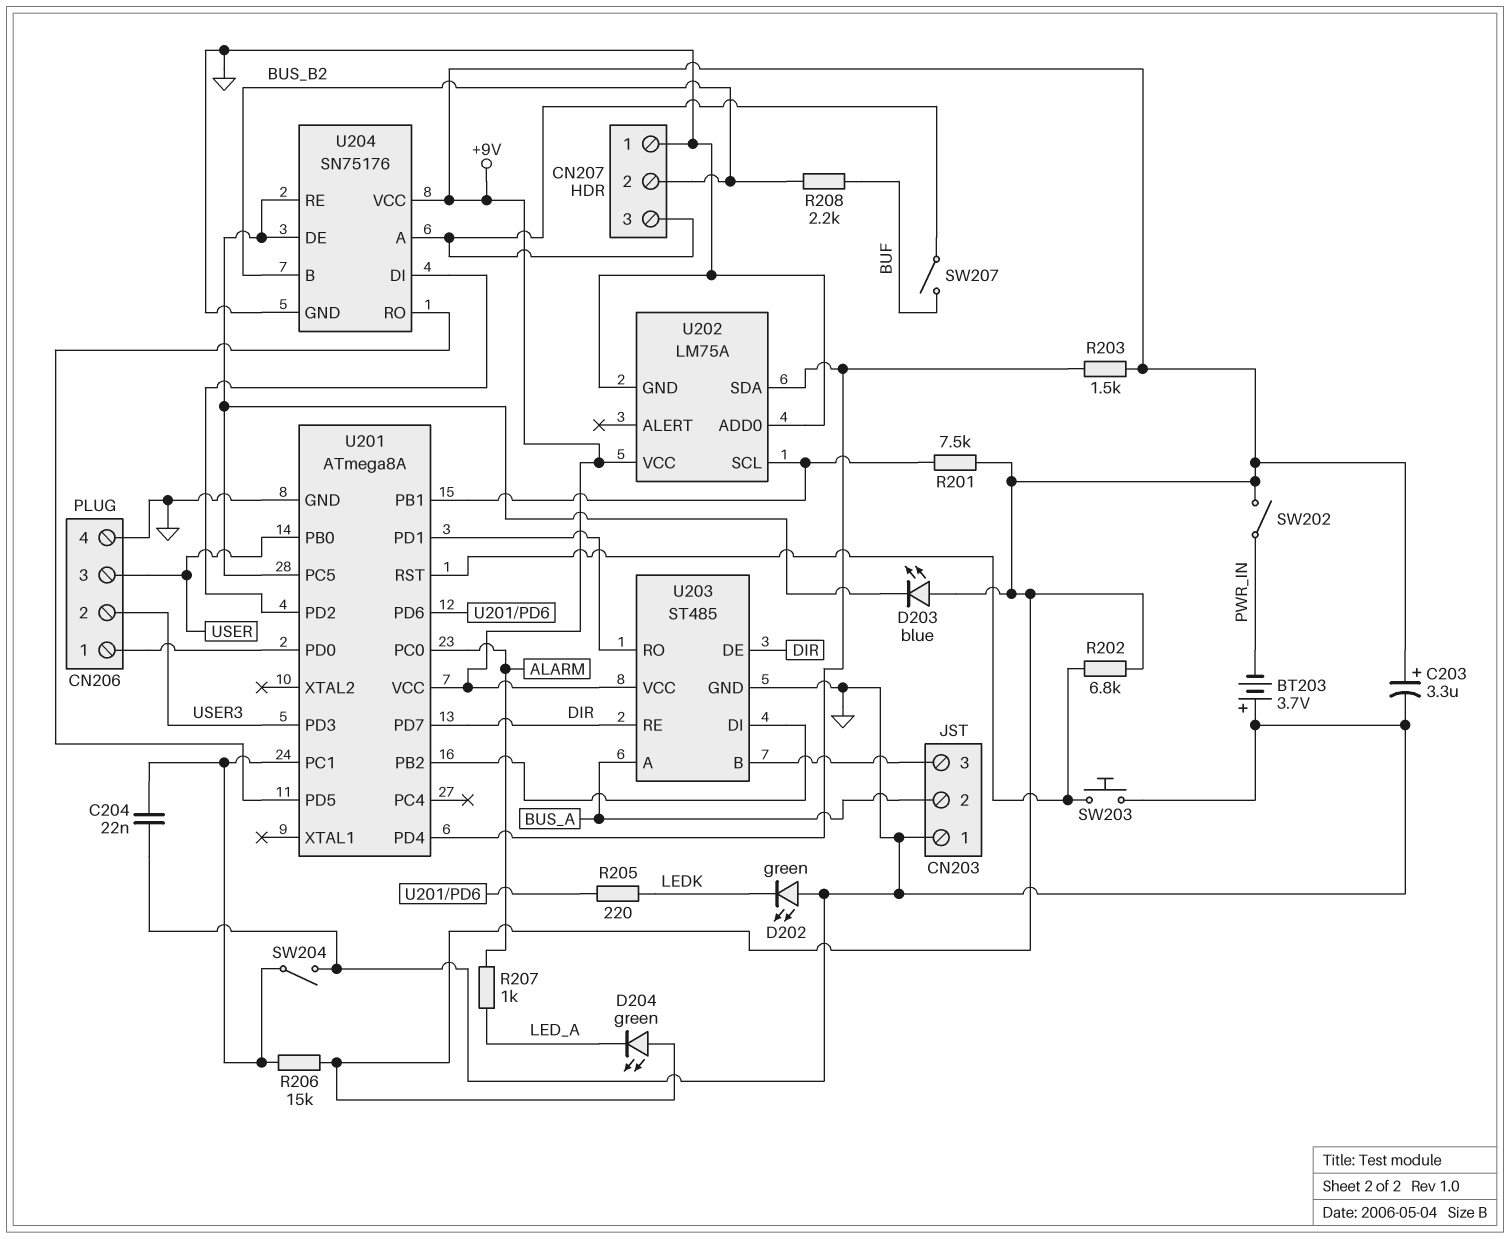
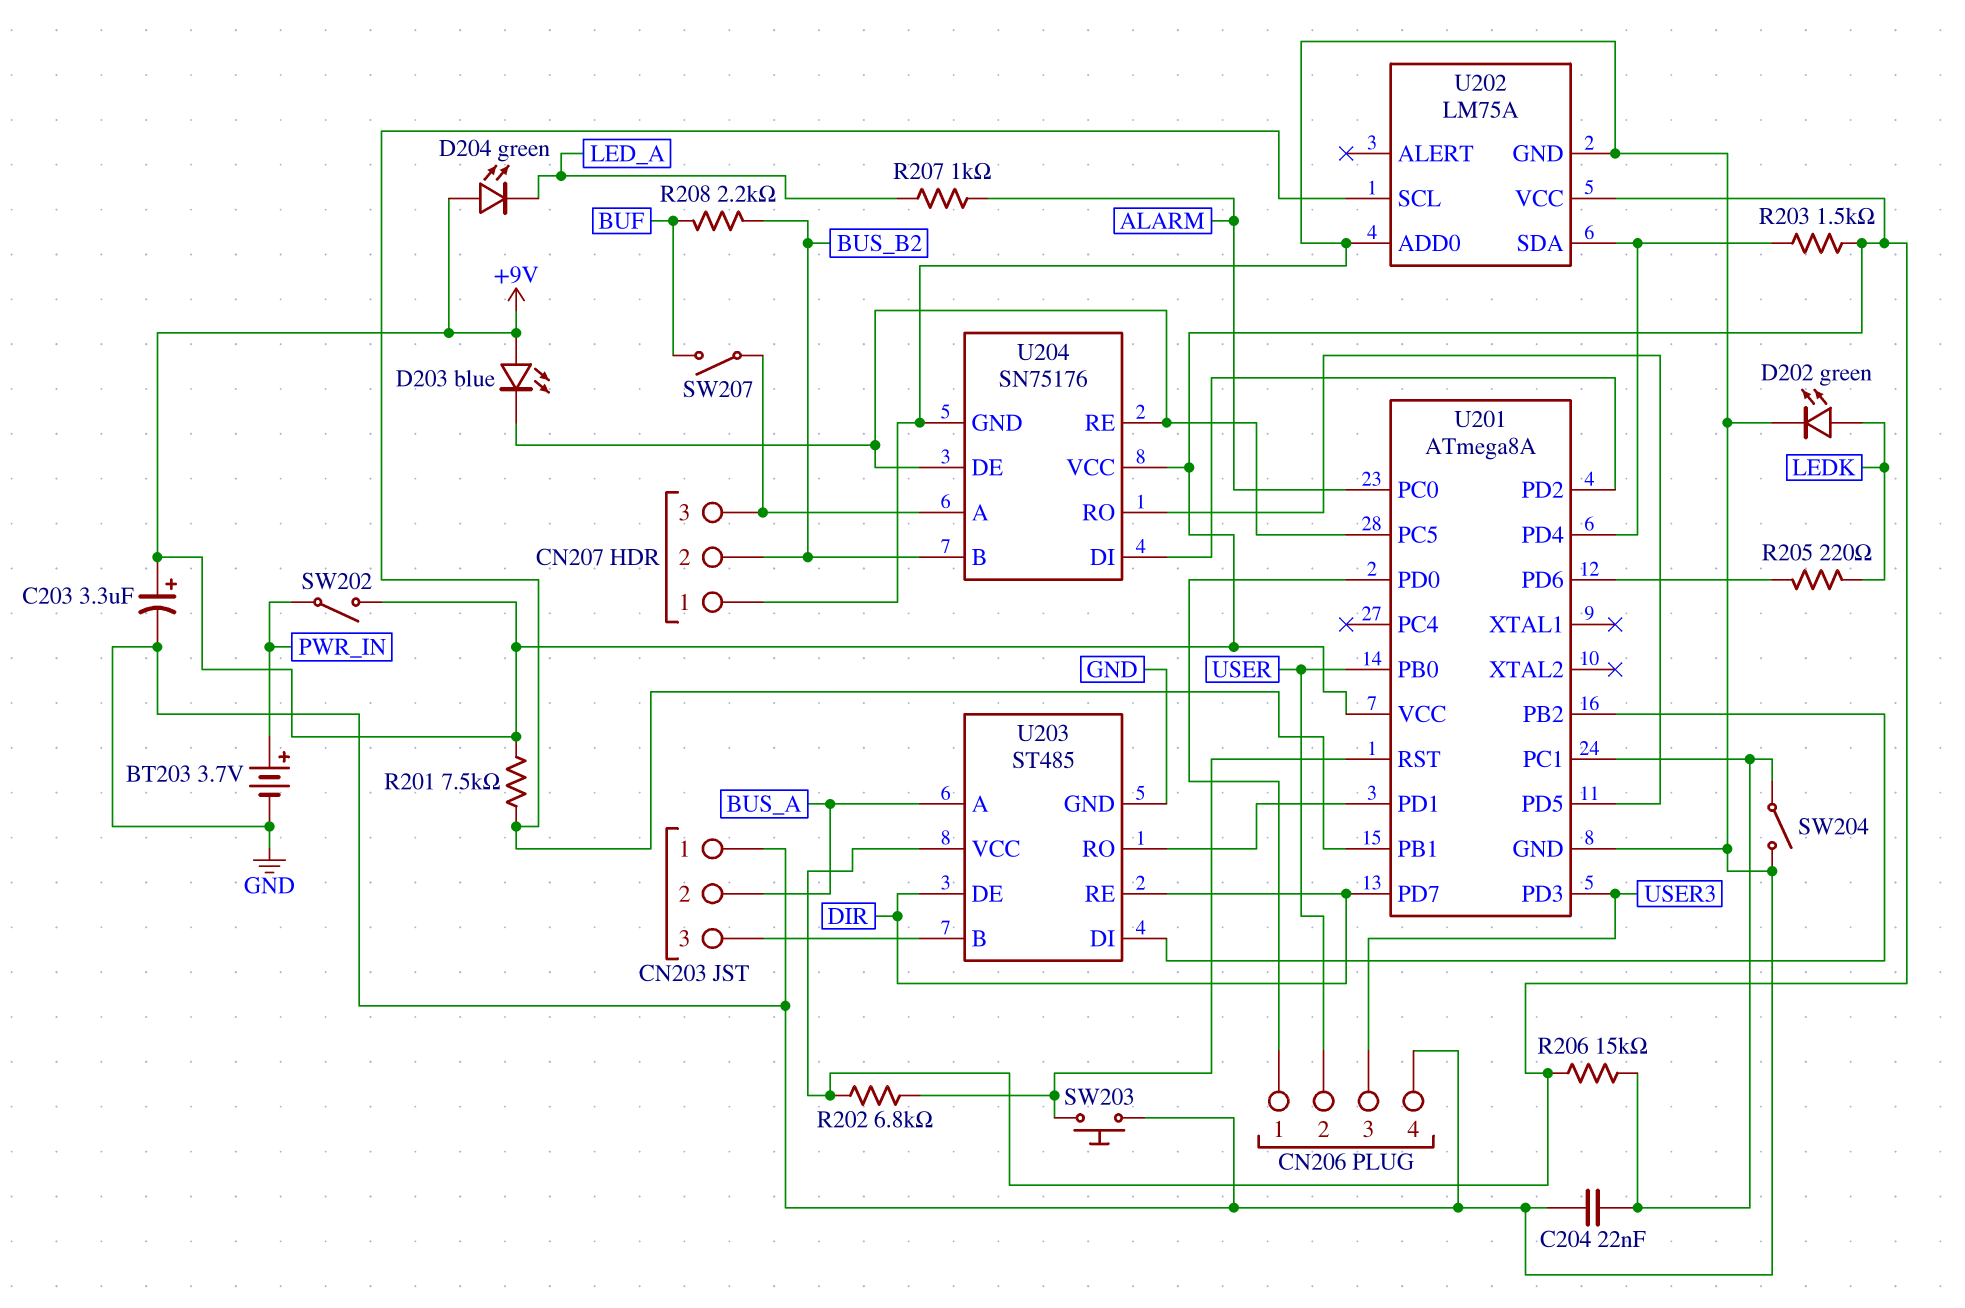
BT203: 3.7V (plus GND, minus PWR_IN) -> 3.7V (plus PWR_IN, minus GND)
CN206 pin 2: USER3 -> USER
CN206 pin 3: USER -> USER3
D202: LED green (A GND, K LEDK) -> LED green (A LEDK, K GND)

